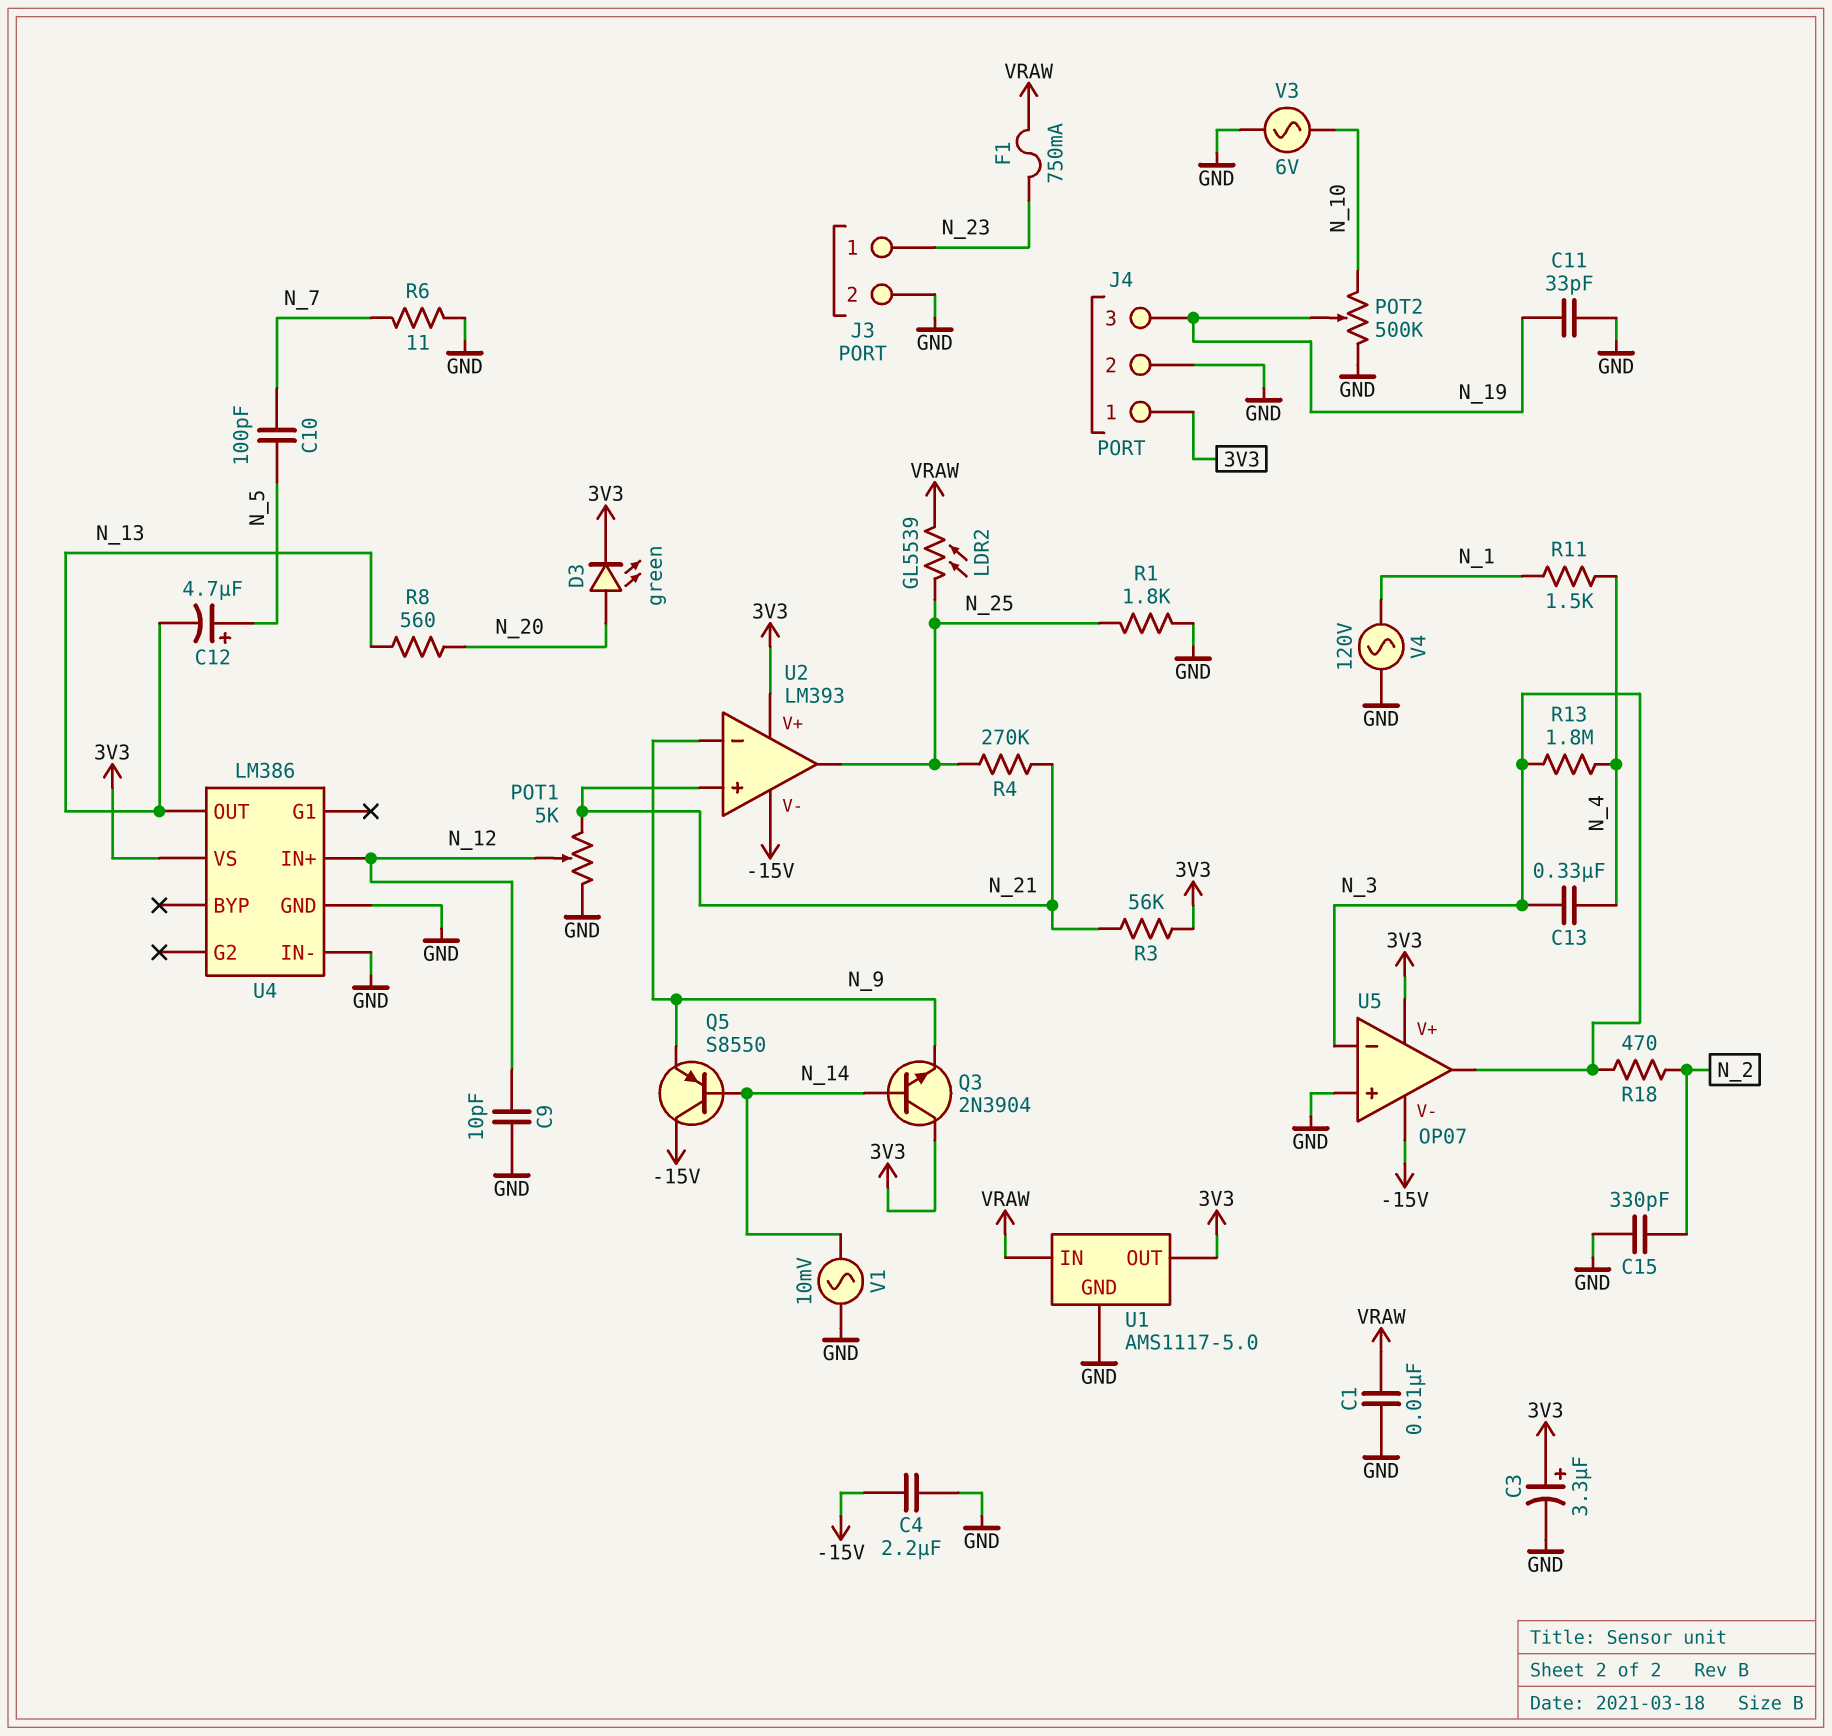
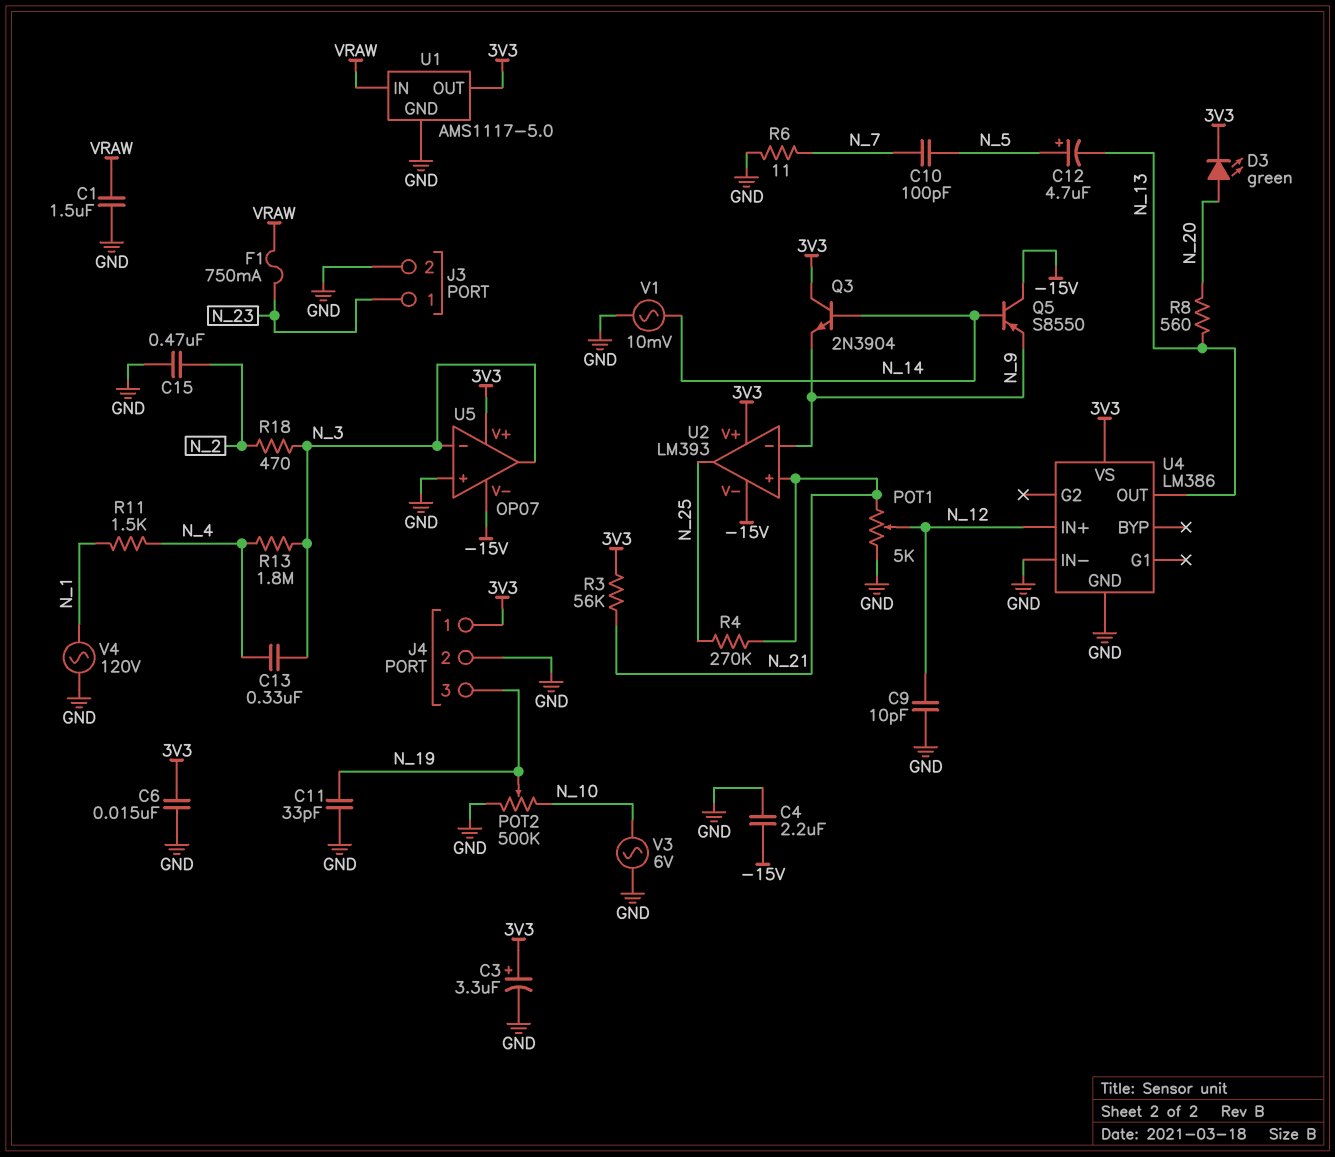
C1: 10nF (GND, VRAW) -> 1.5uF (GND, VRAW)
C6: none -> 15nF (3V3, GND)
C15: 330pF (GND, N_2) -> 470nF (GND, N_2)
LDR2: GL5539 (N_25, VRAW) -> none
R1: 1.8k (GND, N_25) -> none

